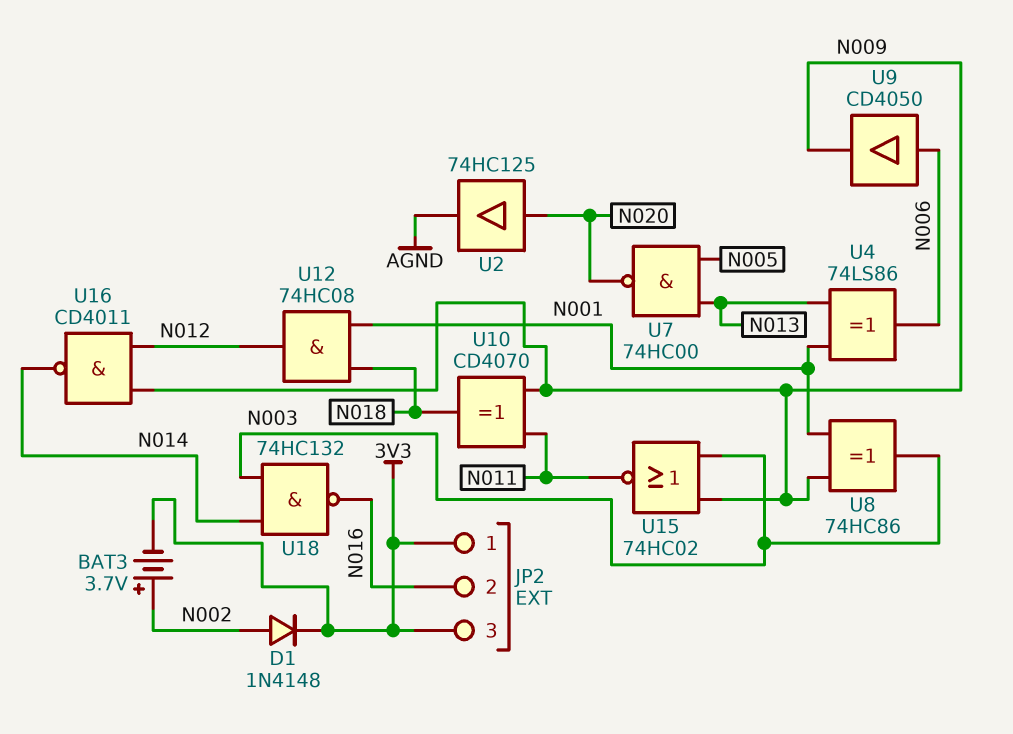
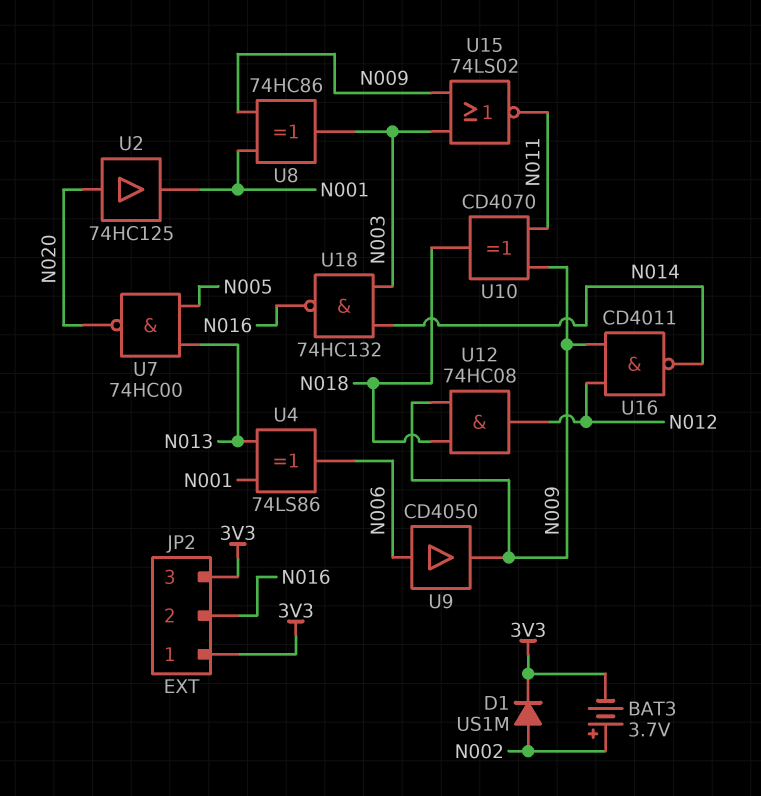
D1: diode 1N4148 (A N002, K 3V3) -> diode US1M (A N002, K 3V3)
U2: buffer 74HC125 (in N020, out AGND) -> buffer 74HC125 (in N020, out N001)
U12: AND 74HC08 (in N001, in N018, out N012) -> AND 74HC08 (in N009, in N018, out N012)
U15: NOR 74HC02 (in N003, in N009, out N011) -> NOR 74LS02 (in N003, in N009, out N011)

